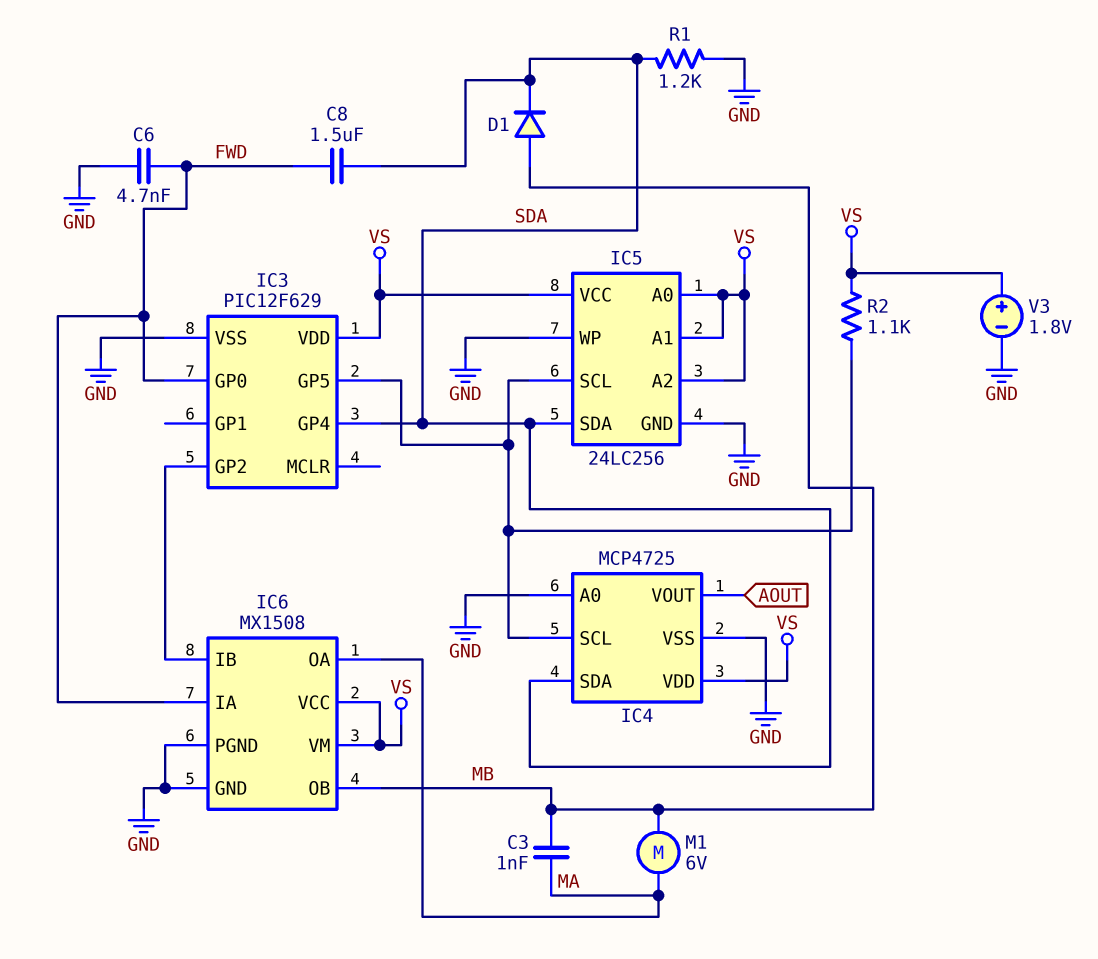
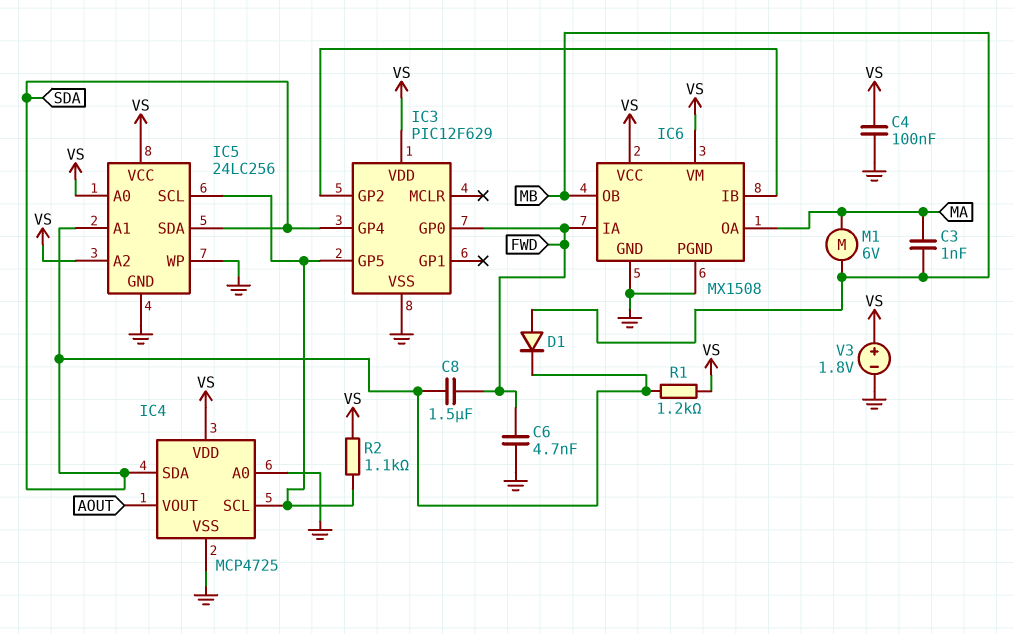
C4: none -> 100nF (GND, VS)
IC5 pin A1: VS -> SDA
R1: 1.2k (GND, SDA) -> 1.2k (SDA, VS)

